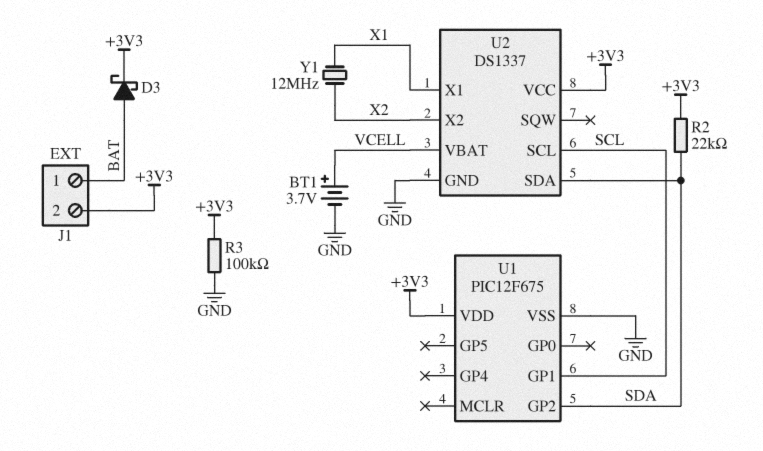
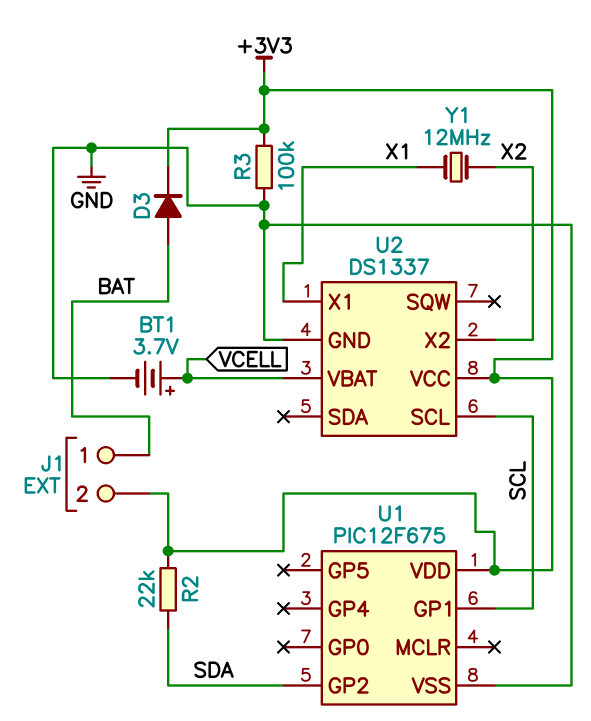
D3: schottky (A BAT, K +3V3) -> diode (A BAT, K +3V3)
U2 pin SDA: SDA -> none

